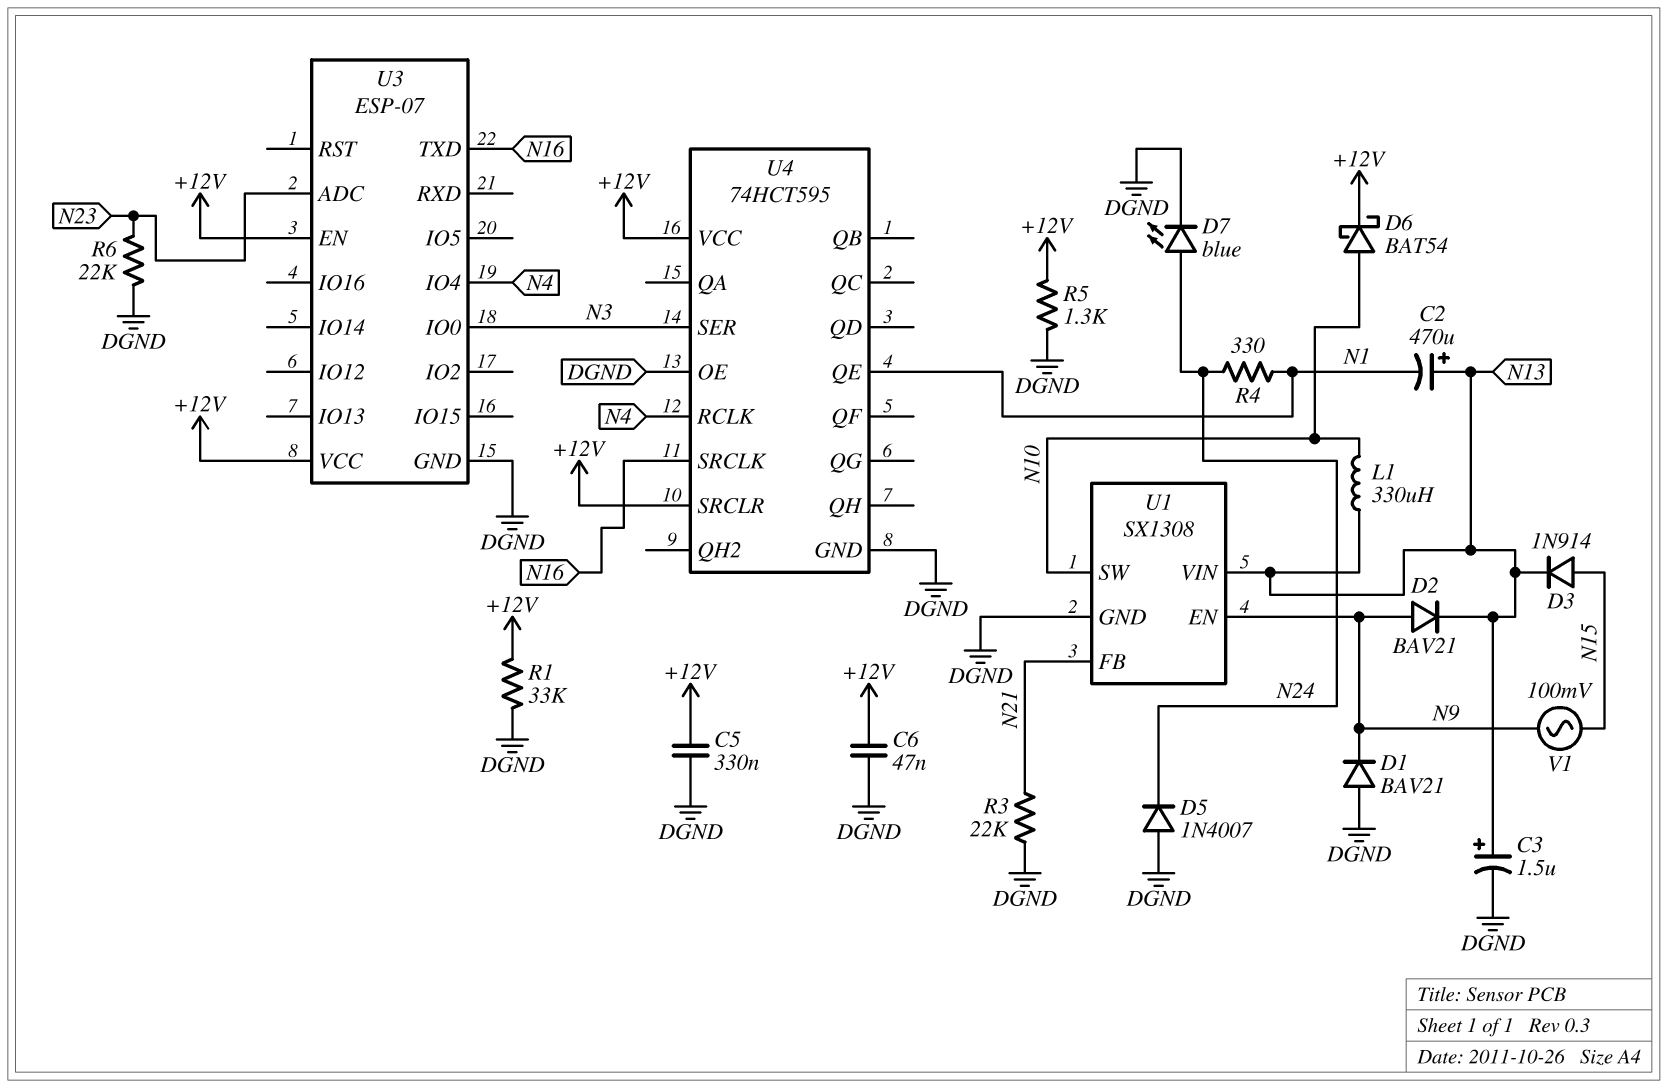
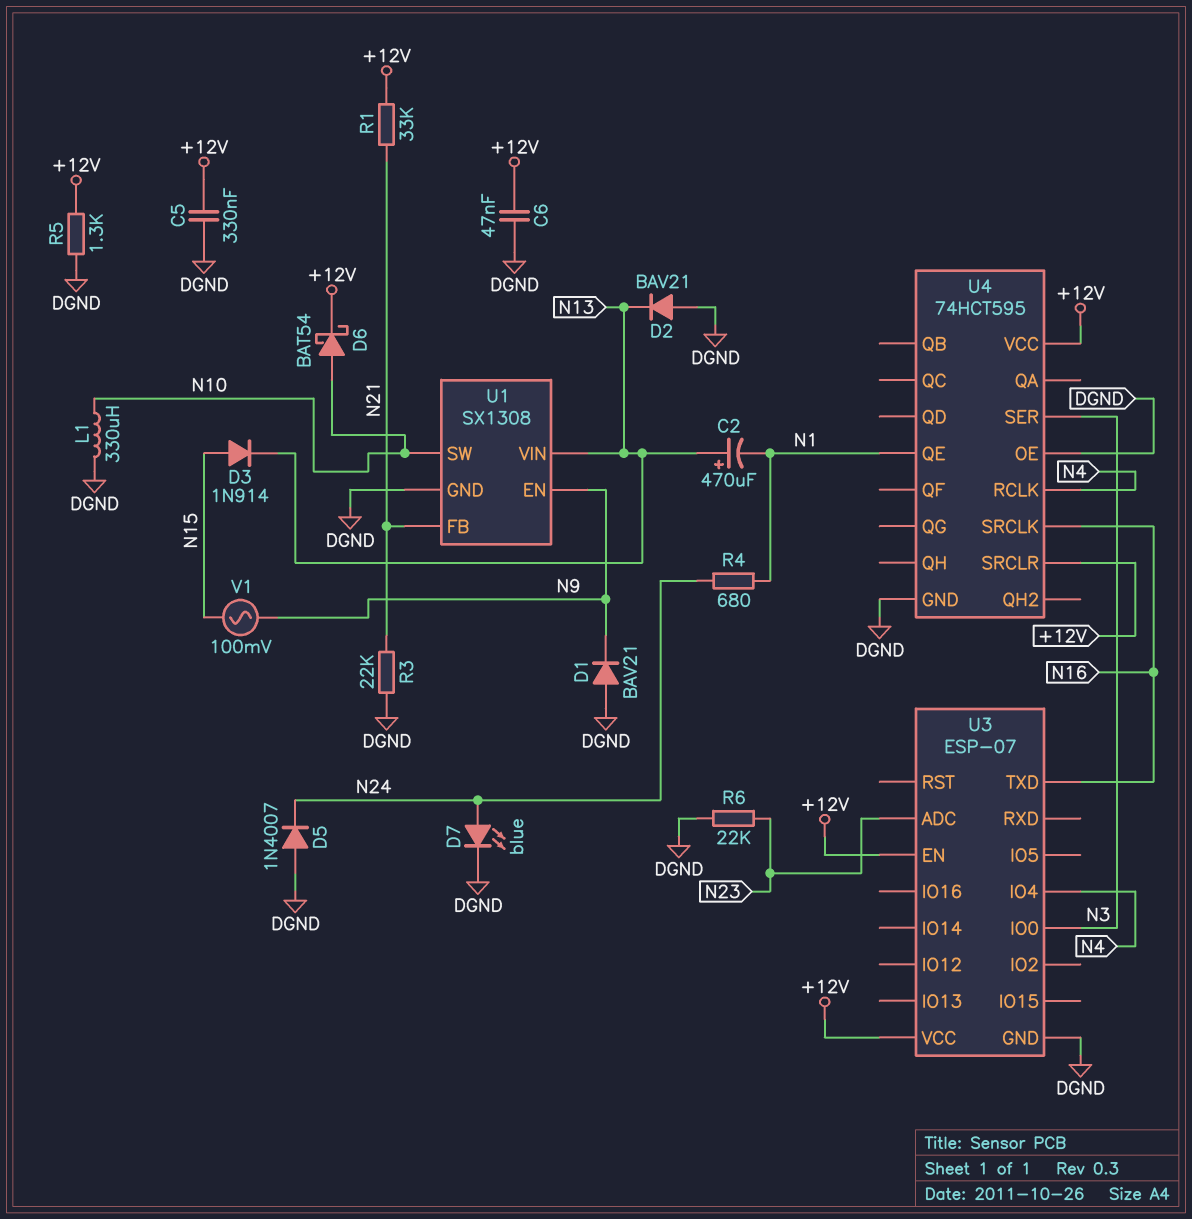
C3: 1.5uF (plus N13, minus DGND) -> none
D2: diode BAV21 (A N9, K N13) -> diode BAV21 (A DGND, K N13)
L1: 330uH (N10, N13) -> 330uH (DGND, N10)
R1: 33k (+12V, DGND) -> 33k (+12V, N21)
R4: 330 (N1, N24) -> 680 (N1, N24)

